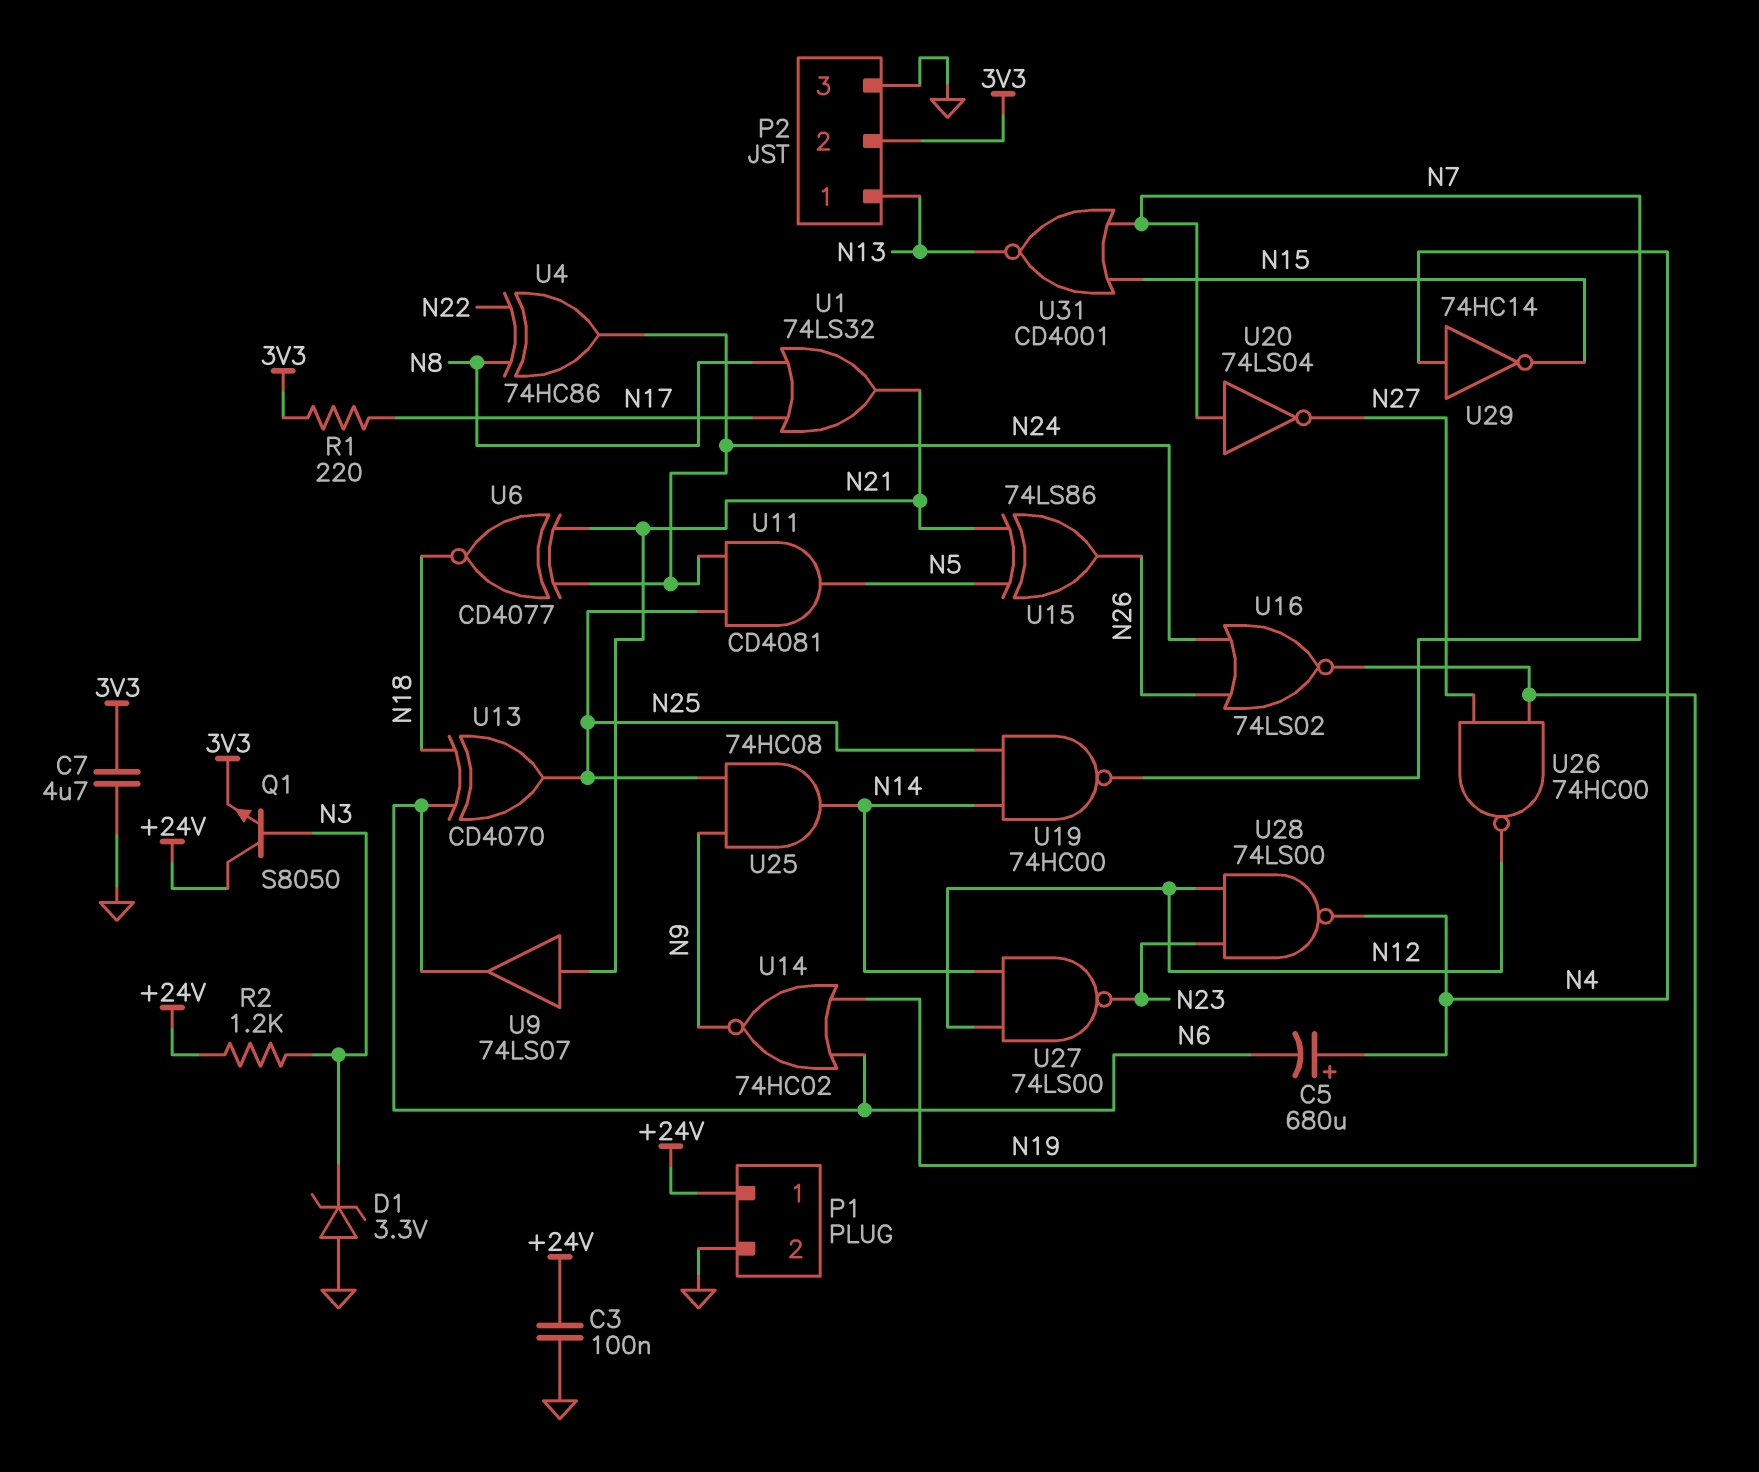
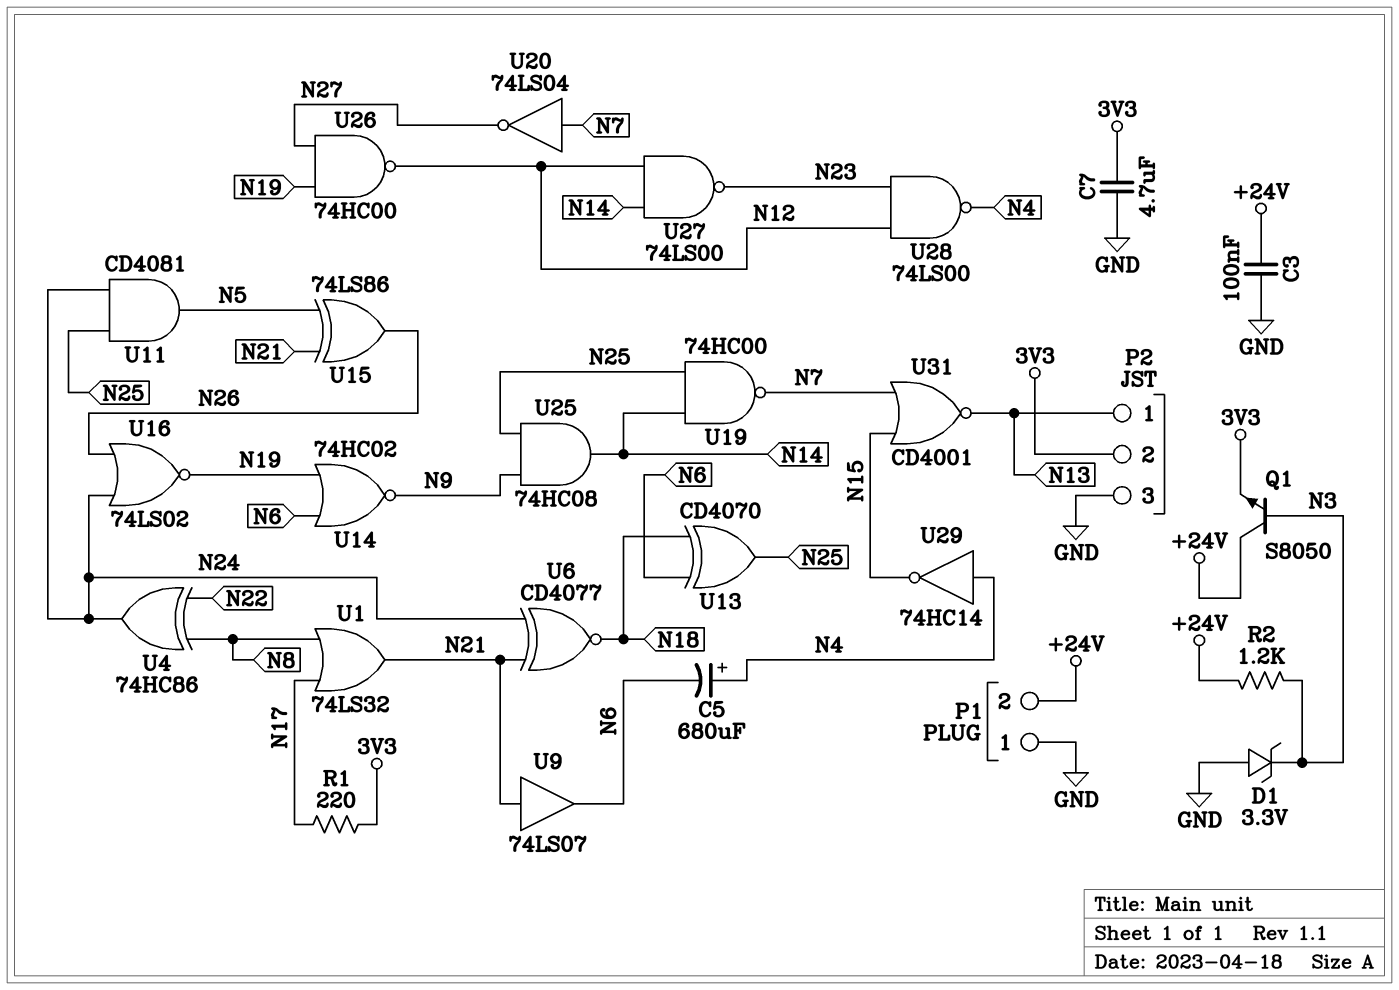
P1 pin 1: +24V -> GND
P1 pin 2: GND -> +24V

